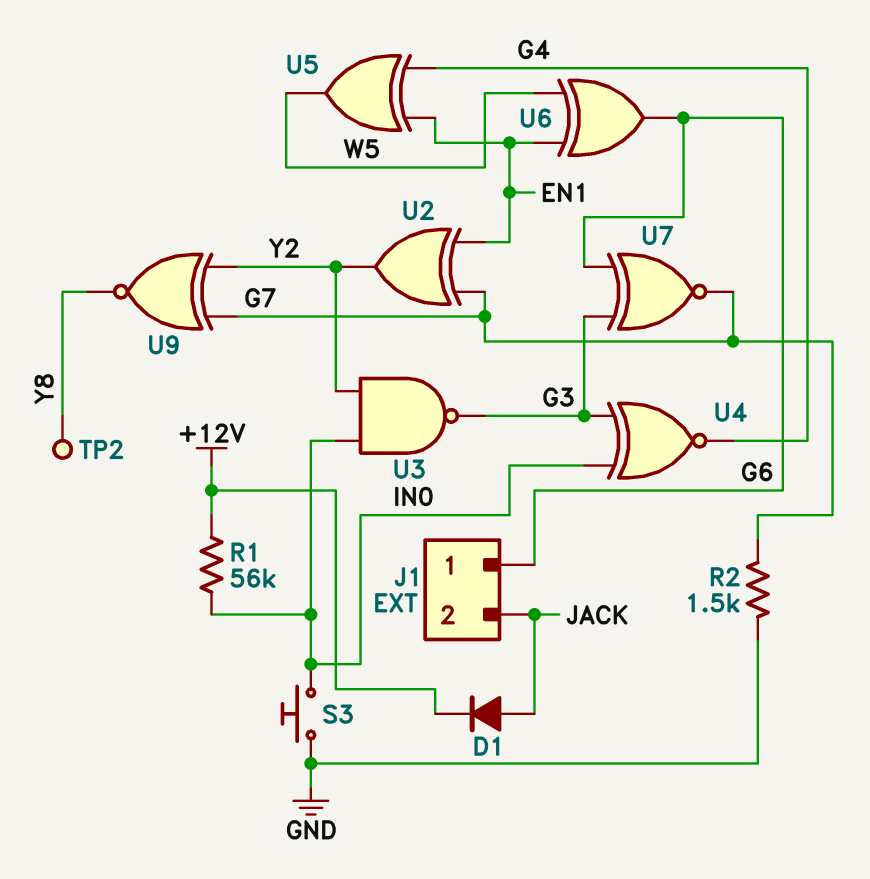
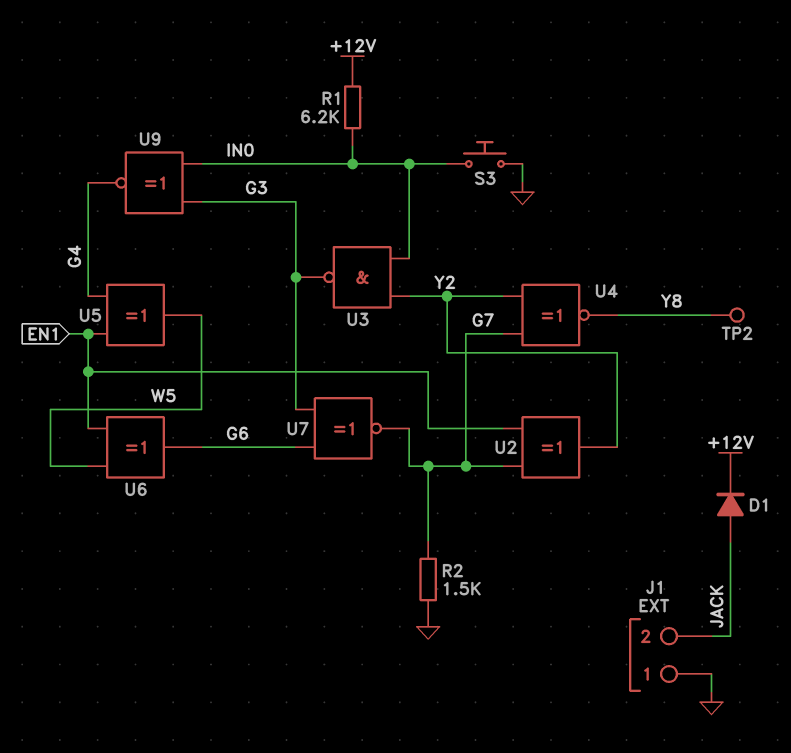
J1 pin 1: G6 -> GND
R1: 56k (+12V, IN0) -> 6.2k (+12V, IN0)
U4: XNOR (in G3, in IN0, out G4) -> XNOR (in G7, in Y2, out Y8)
U9: XNOR (in G7, in Y2, out Y8) -> XNOR (in G3, in IN0, out G4)

